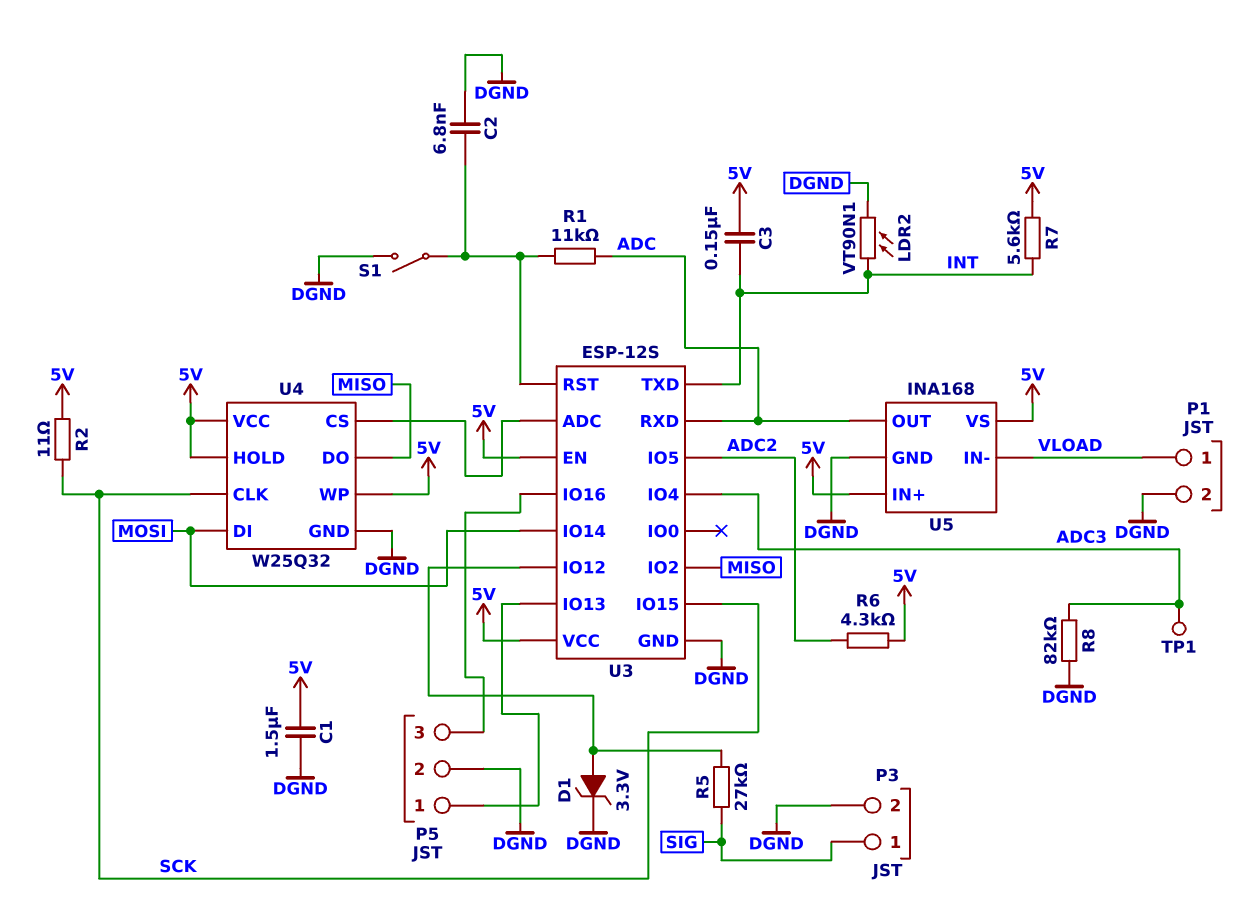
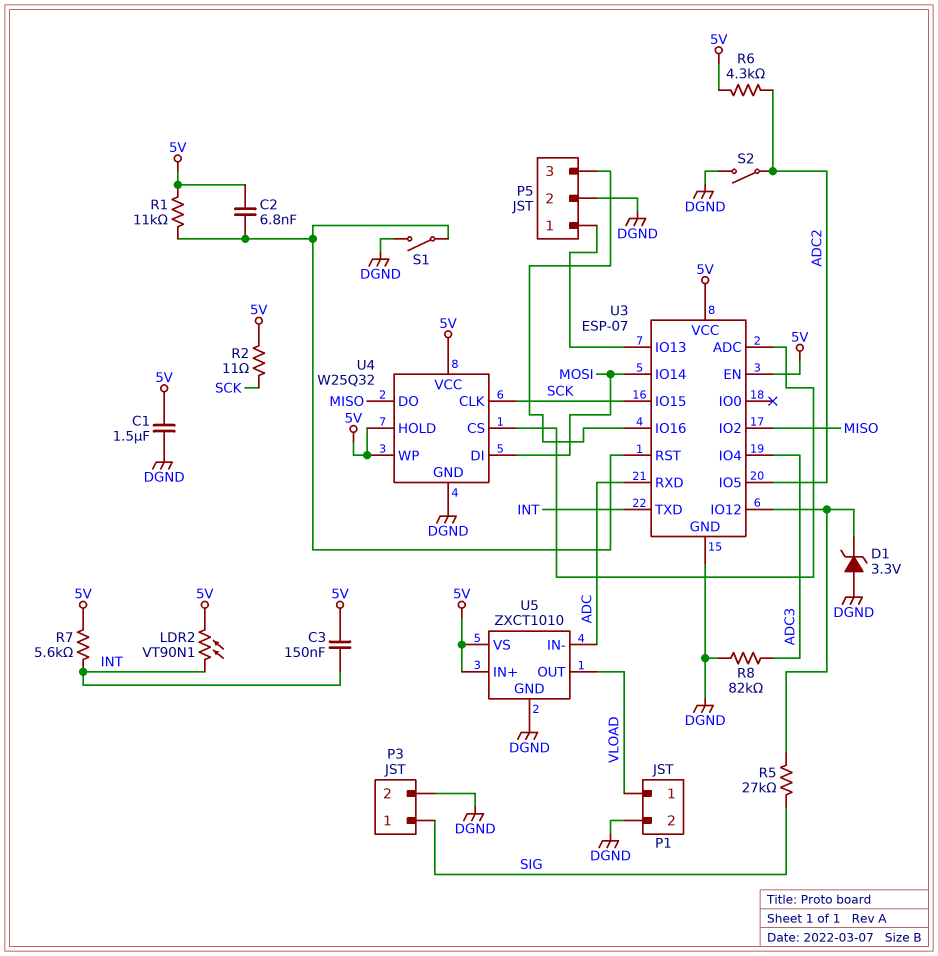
C2: 6.8nF (DGND, U3/RST) -> 6.8nF (5V, U3/RST)
D1: zener 3.3V (A U3/IO12, K DGND) -> zener 3.3V (A DGND, K U3/IO12)
LDR2: VT90N1 (DGND, INT) -> VT90N1 (5V, INT)
R1: 11k (ADC, U3/RST) -> 11k (5V, U3/RST)
S2: none -> switch (ADC2, DGND)
TP1: test point (ADC3) -> none
U3: ESP-12S -> ESP-07
U5: INA168 -> ZXCT1010
U5 pin IN-: VLOAD -> ADC
U5 pin OUT: ADC -> VLOAD

